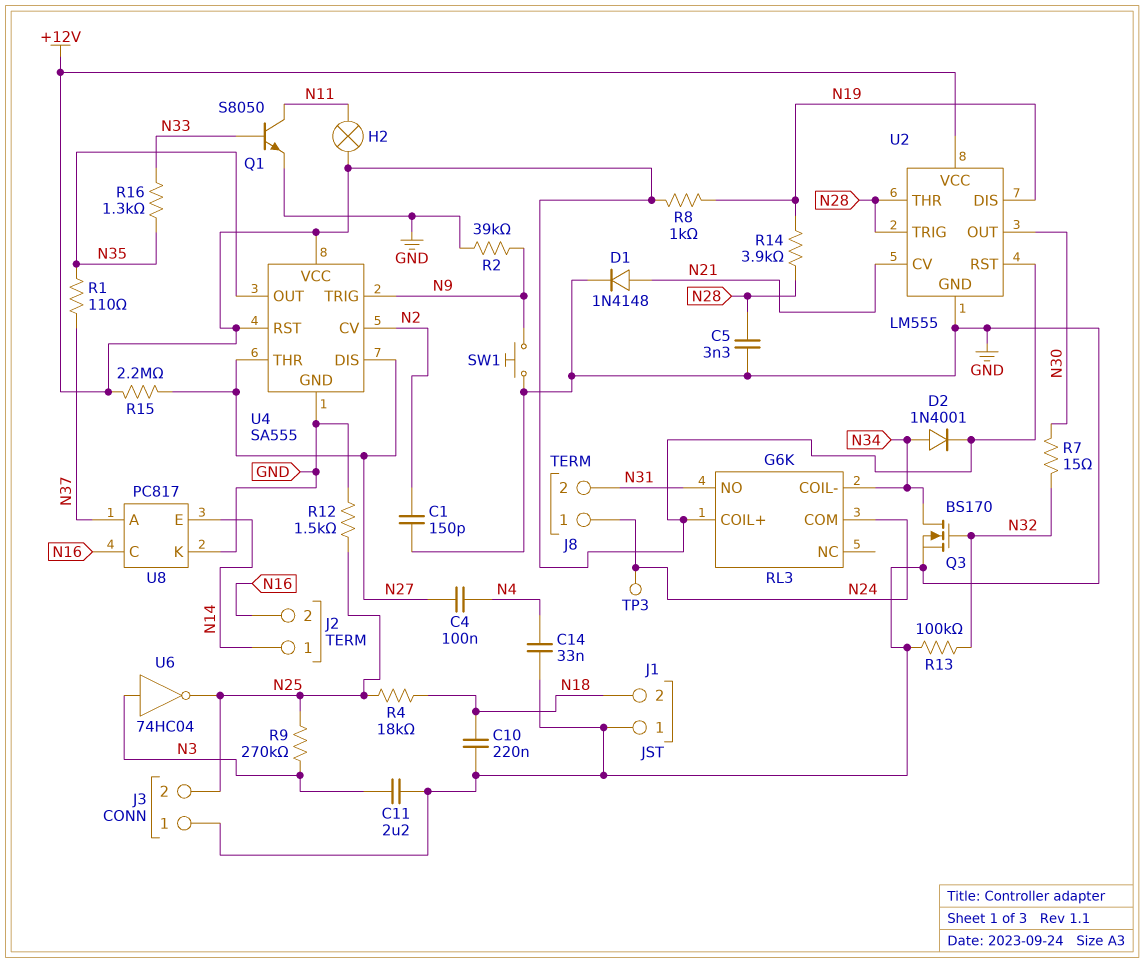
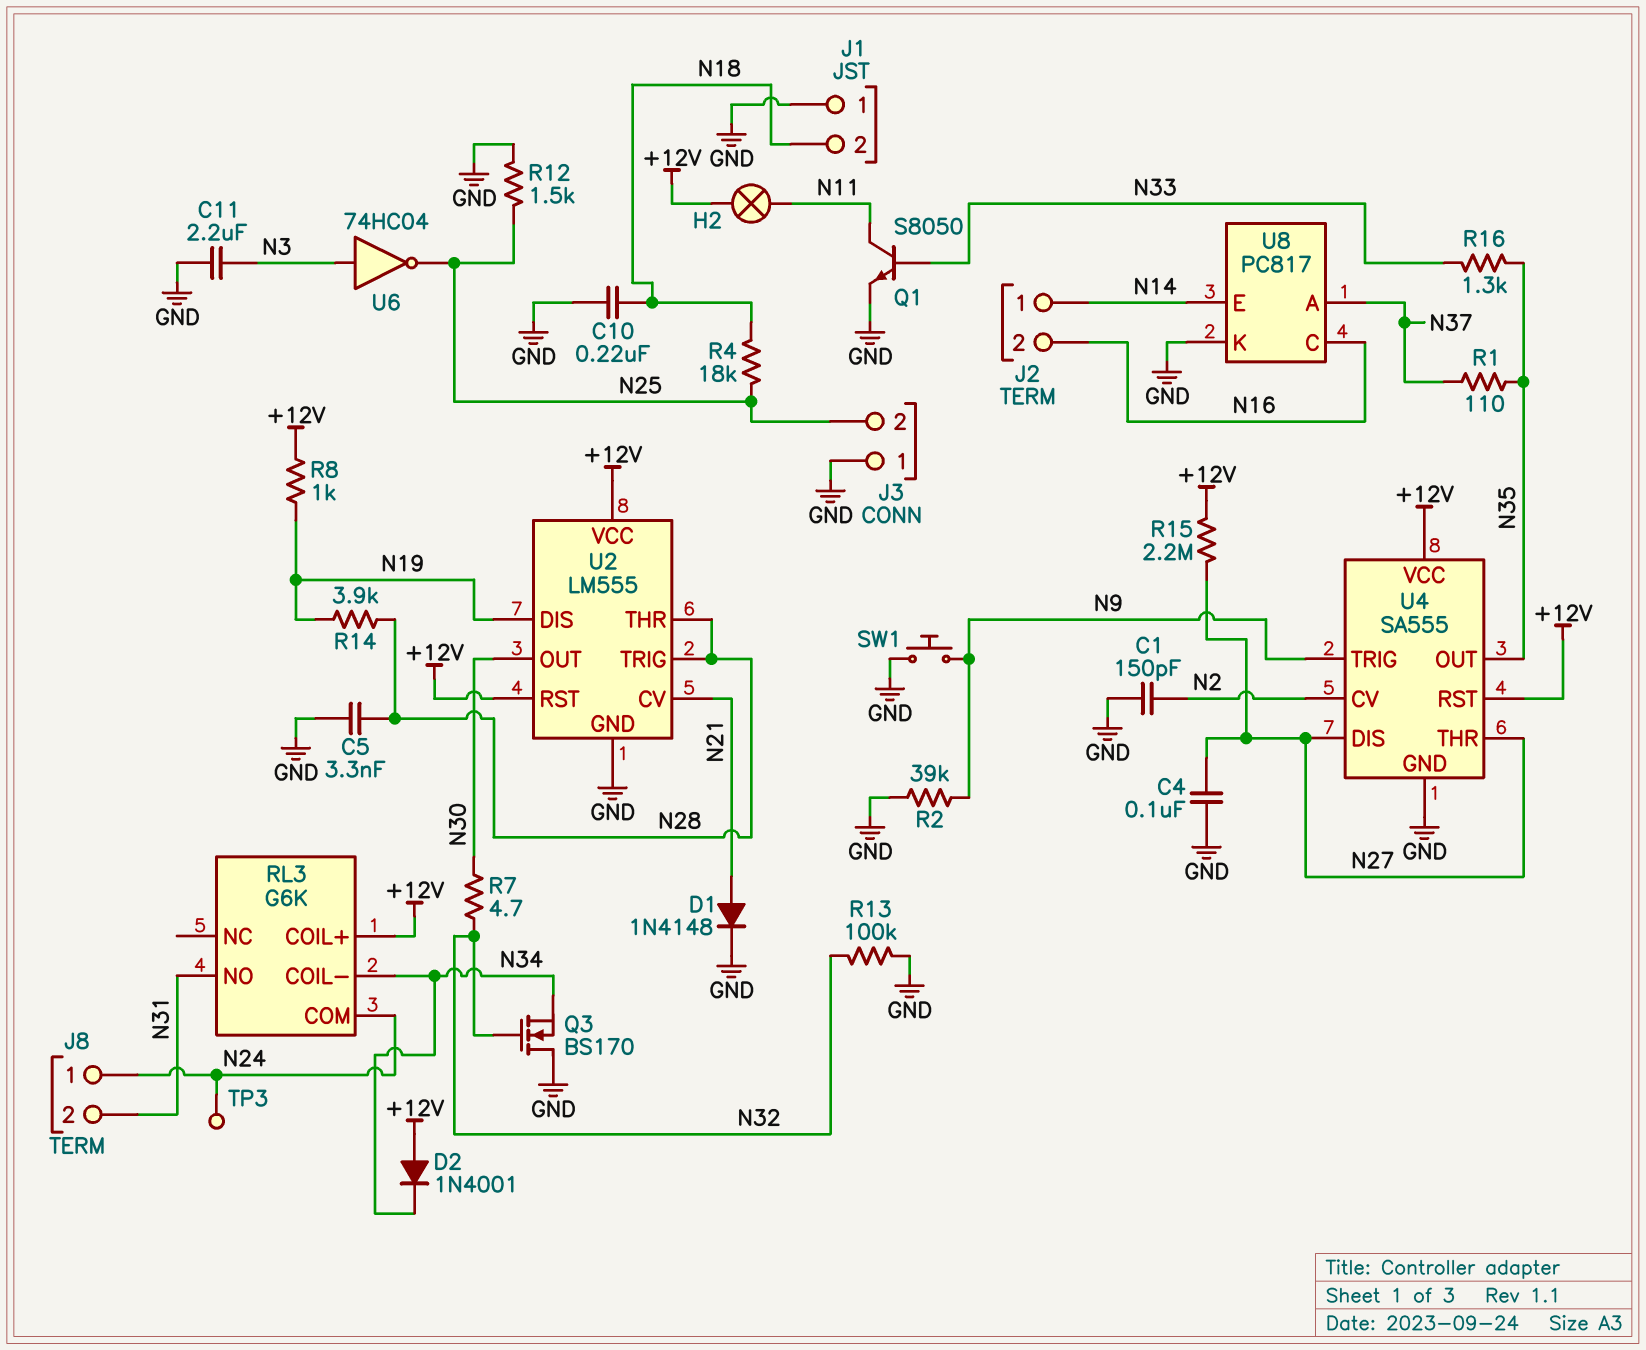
C4: 100nF (N4, N27) -> 100nF (GND, N27)
C14: 33nF (GND, N4) -> none
D2: diode 1N4001 (A N34, K +12V) -> diode 1N4001 (A +12V, K N34)
Q3: NMOS BS170 (G N32, D N34, S GND) -> NMOS BS170 (G N32, D GND, S N34)
R7: 15 (N30, N32) -> 4.7 (N30, N32)
R9: 270k (N3, N25) -> none

